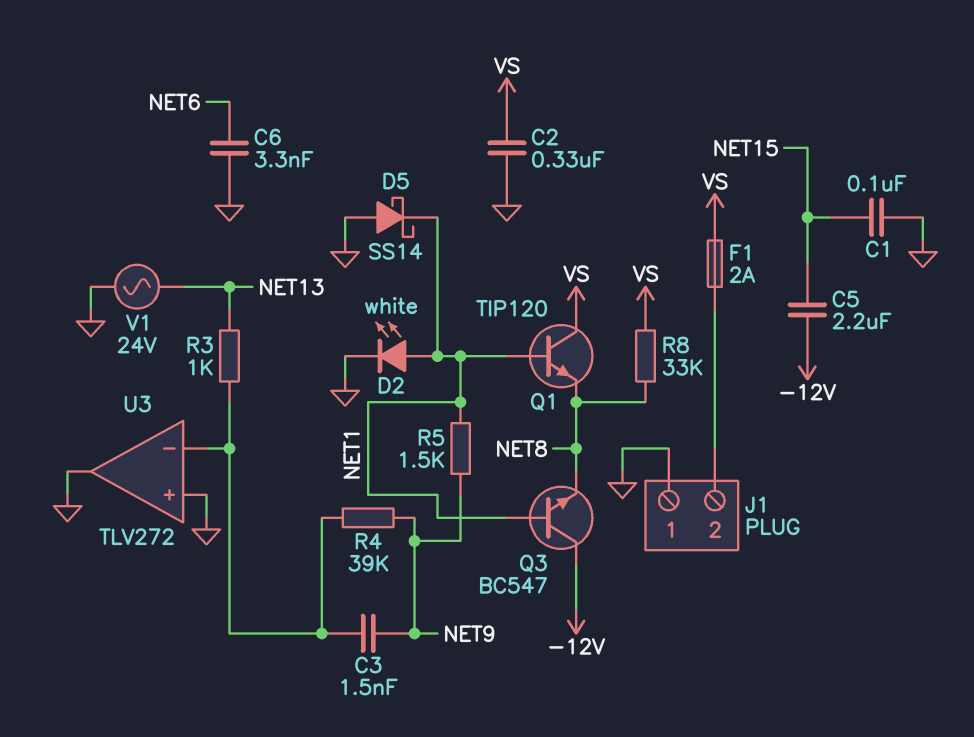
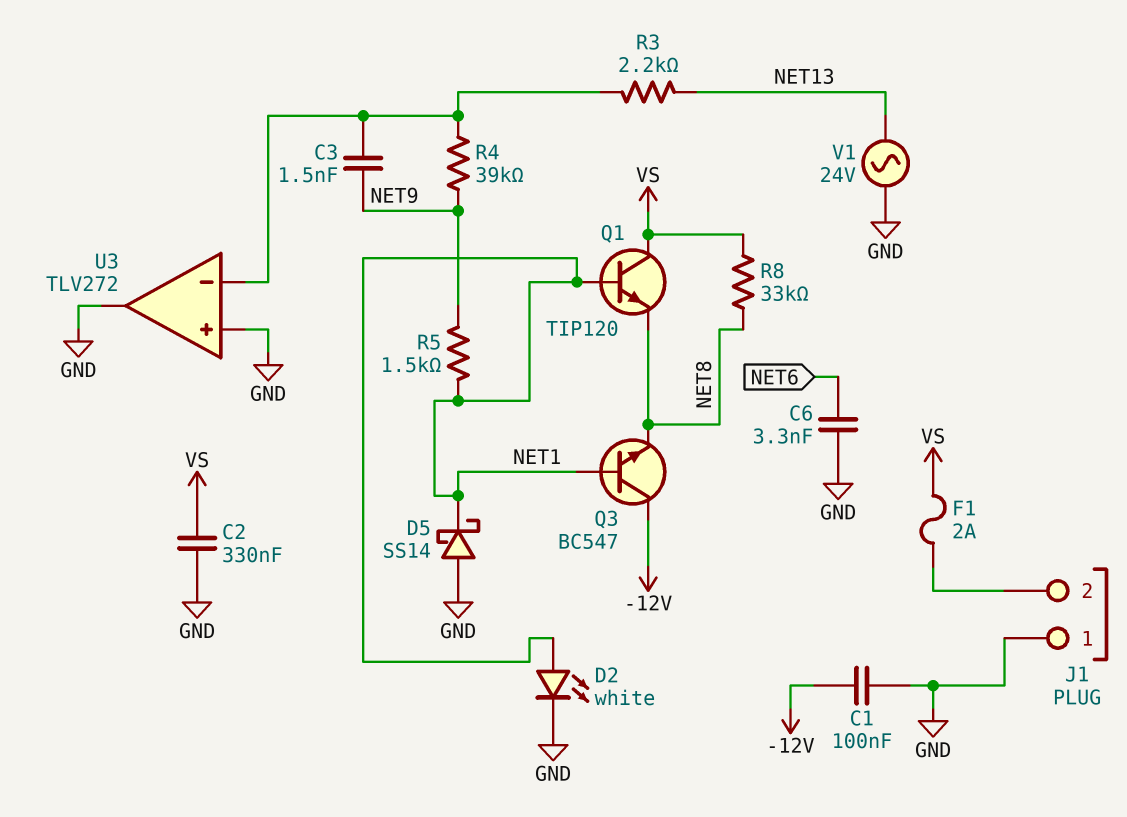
C1: 100nF (GND, NET15) -> 100nF (-12V, GND)
C5: 2.2uF (-12V, NET15) -> none
R3: 1k (NET13, U3/in-) -> 2.2k (NET13, U3/in-)

